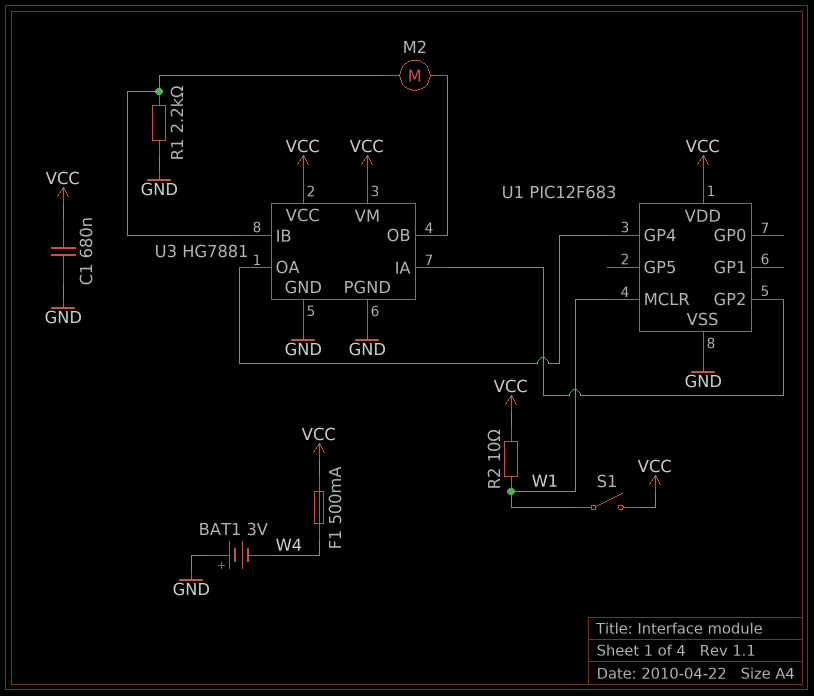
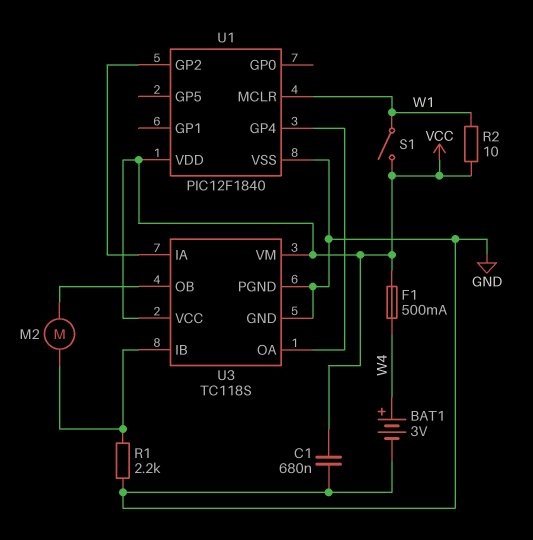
BAT1: 3V (plus GND, minus W4) -> 3V (plus W4, minus GND)
U1: PIC12F683 -> PIC12F1840
U3: HG7881 -> TC118S

